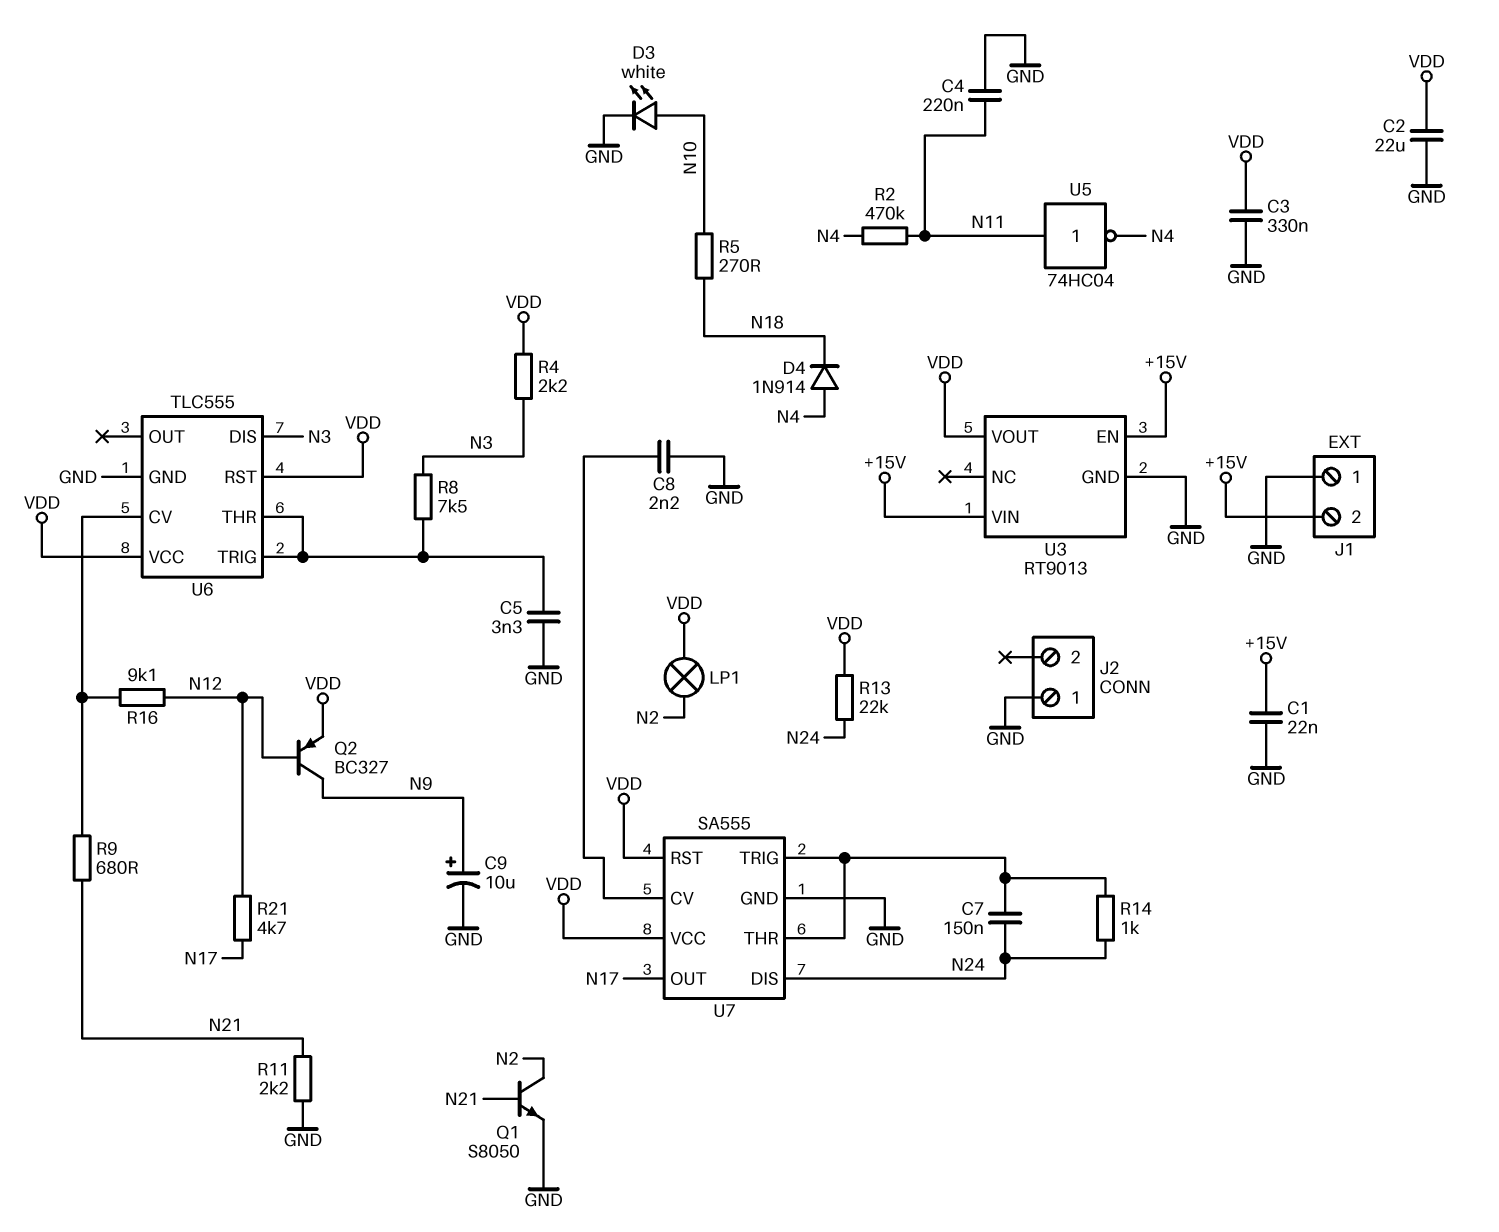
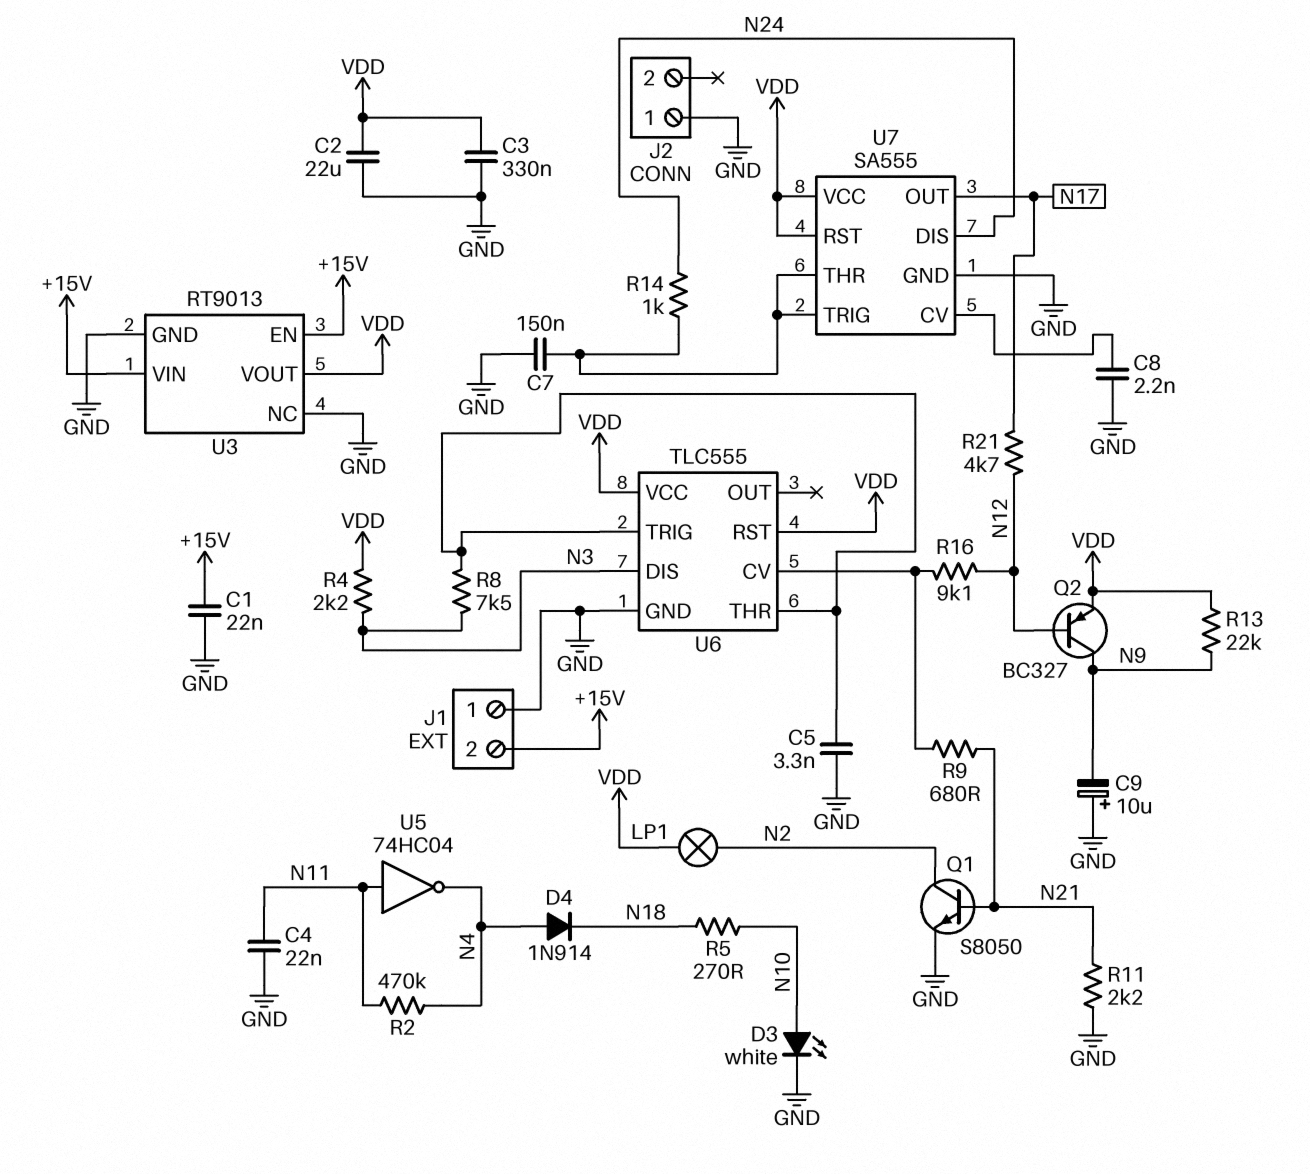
C4: 220nF (GND, N11) -> 22nF (GND, N11)
C7: 150nF (N24, U7/THR) -> 150nF (GND, U7/THR)
C9: 10uF (plus N9, minus GND) -> 10uF (plus GND, minus N9)
R13: 22k (N24, VDD) -> 22k (N9, VDD)
U3 pin NC: none -> GND

